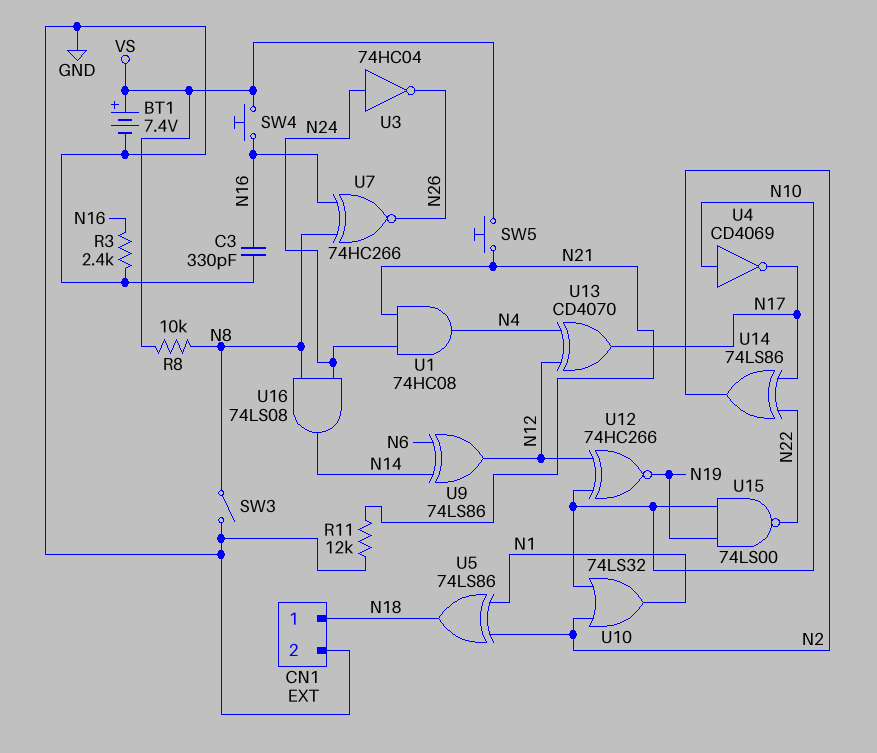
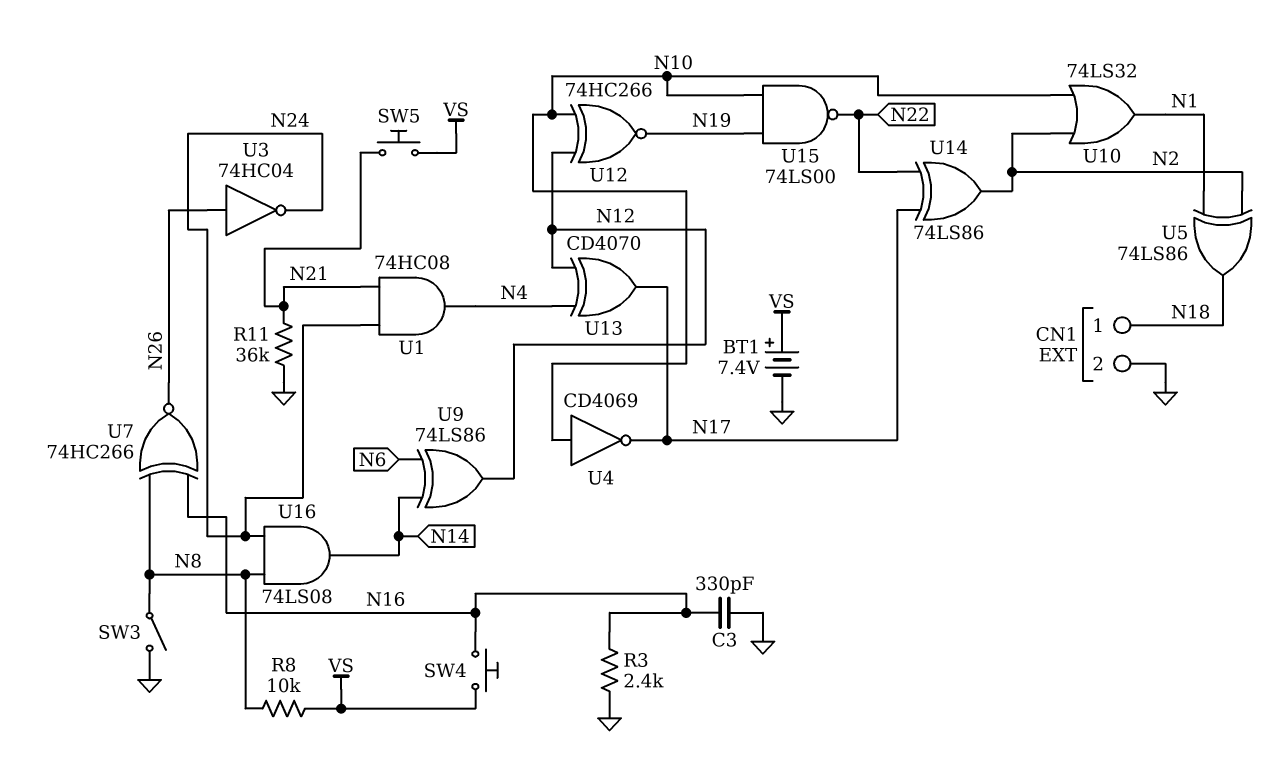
R11: 12k (GND, N21) -> 36k (GND, N21)
U3: NOT 74HC04 (in N24, out N26) -> NOT 74HC04 (in N26, out N24)

